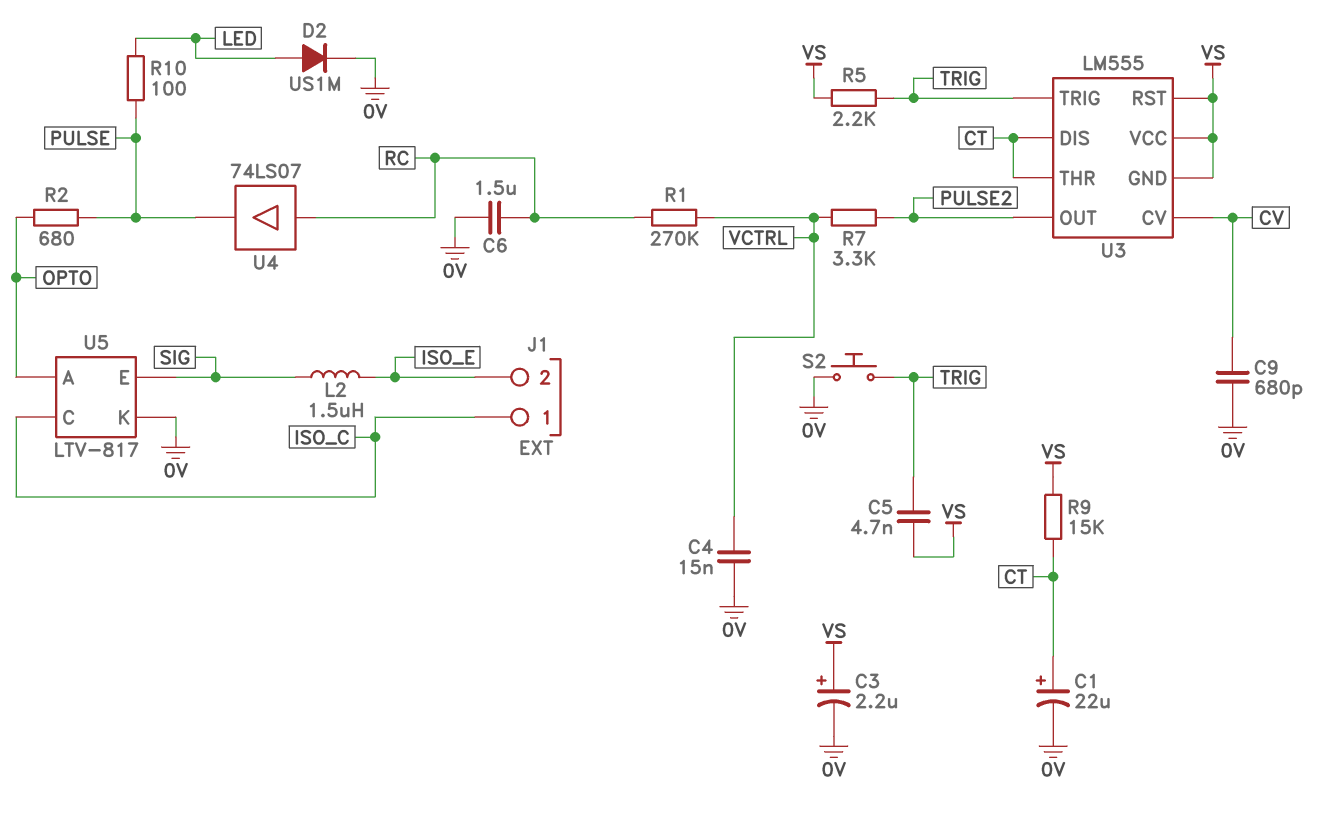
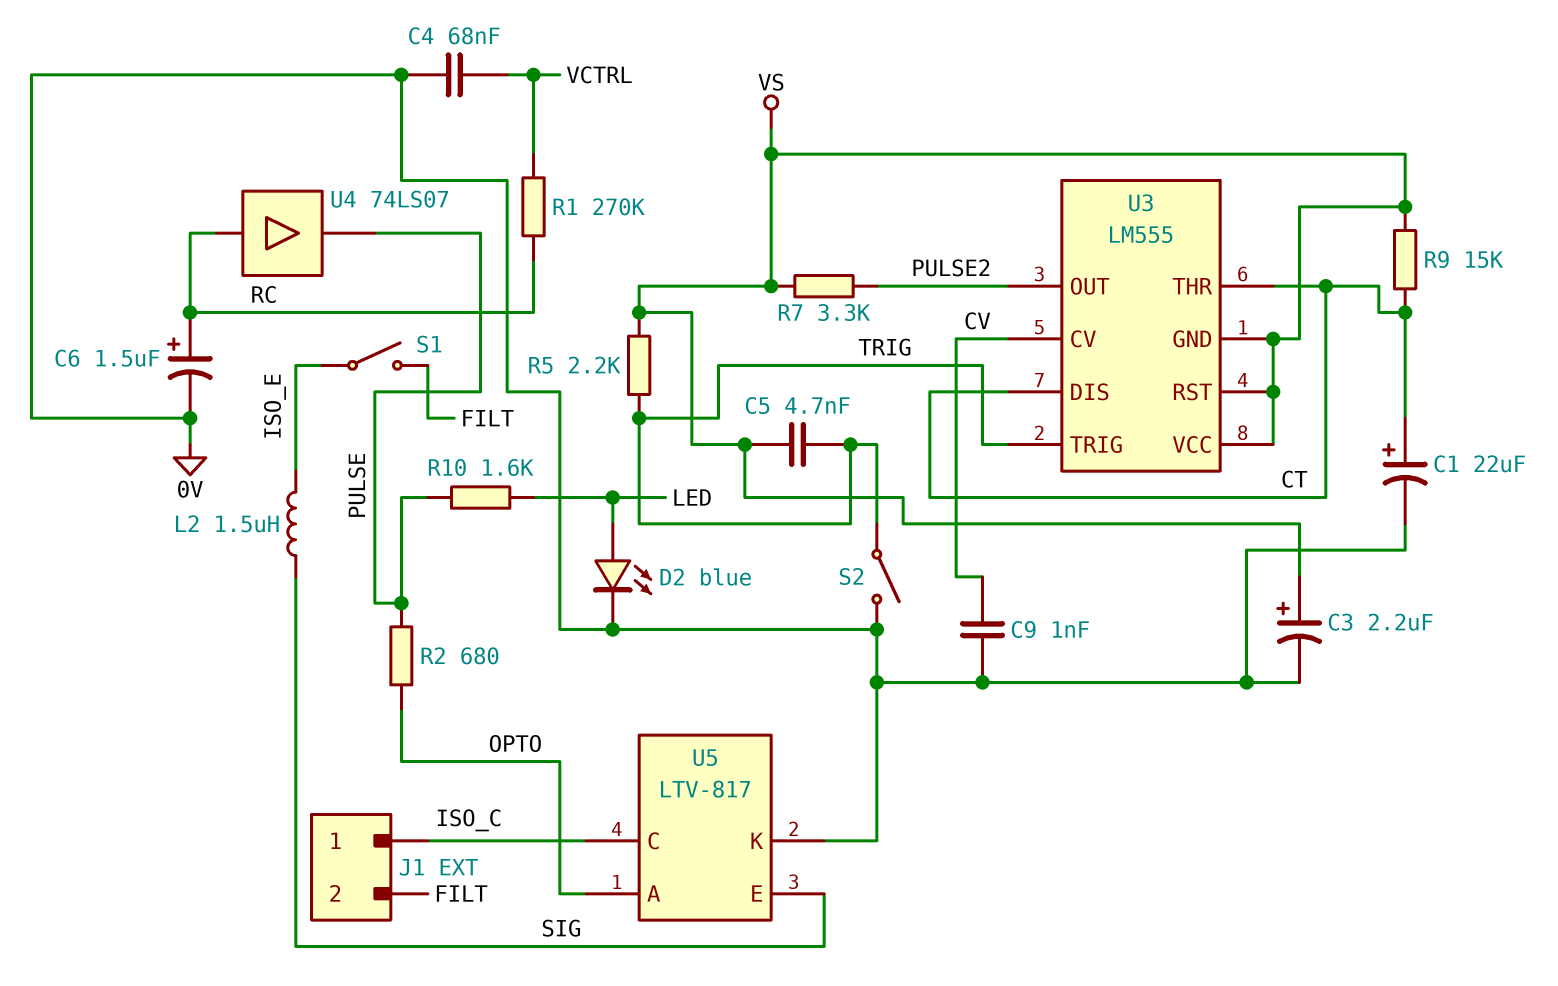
C4: 15nF (0V, VCTRL) -> 68nF (0V, VCTRL)
C6: 1.5uF (0V, RC) -> 1.5uF (plus RC, minus 0V)
C9: 680pF (0V, CV) -> 1nF (0V, CV)
D2: diode US1M (A LED, K 0V) -> LED blue (A LED, K 0V)
J1 pin 2: ISO_E -> FILT
R7: 3.3k (PULSE2, VCTRL) -> 3.3k (PULSE2, VS)
R10: 100 (LED, PULSE) -> 1.6k (LED, PULSE)
S1: none -> switch (FILT, ISO_E)
S2: button (0V, TRIG) -> switch (0V, TRIG)

